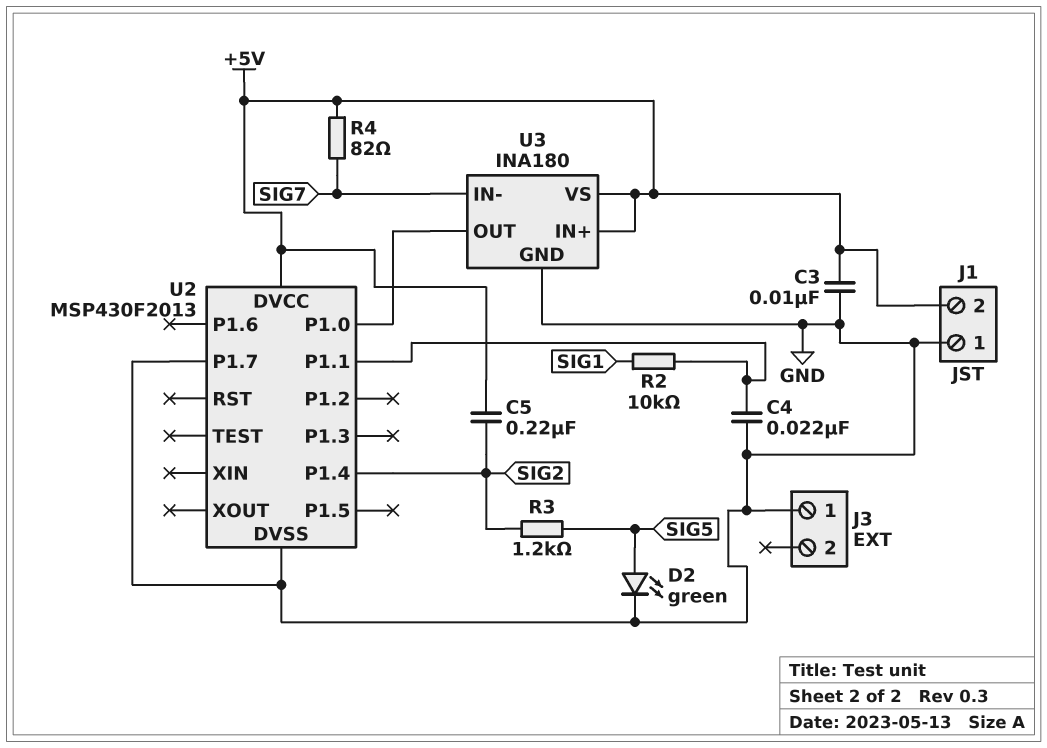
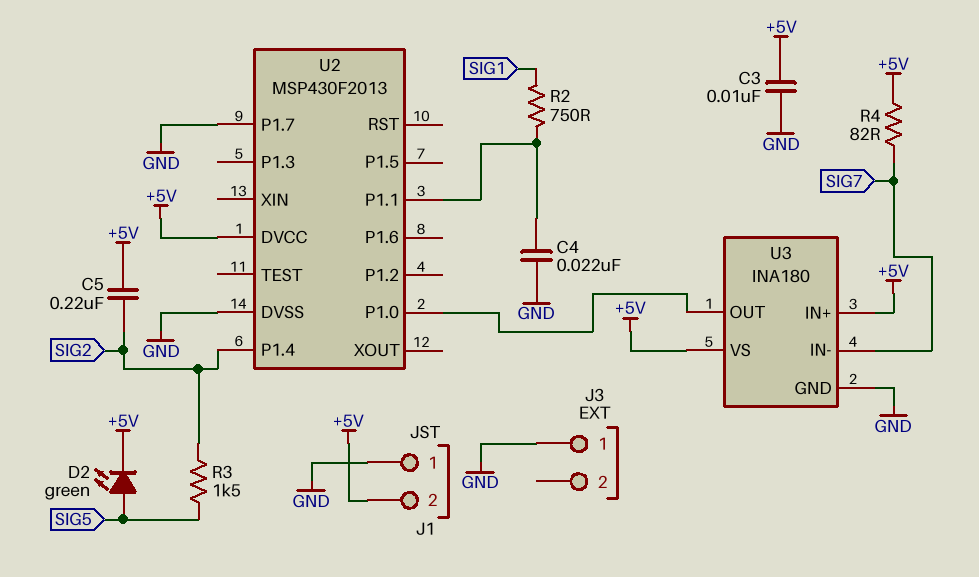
D2: LED green (A SIG5, K GND) -> LED green (A SIG5, K +5V)
R2: 10k (SIG1, U2/P1.1) -> 750 (SIG1, U2/P1.1)
R3: 1.2k (SIG2, SIG5) -> 1.5k (SIG2, SIG5)

